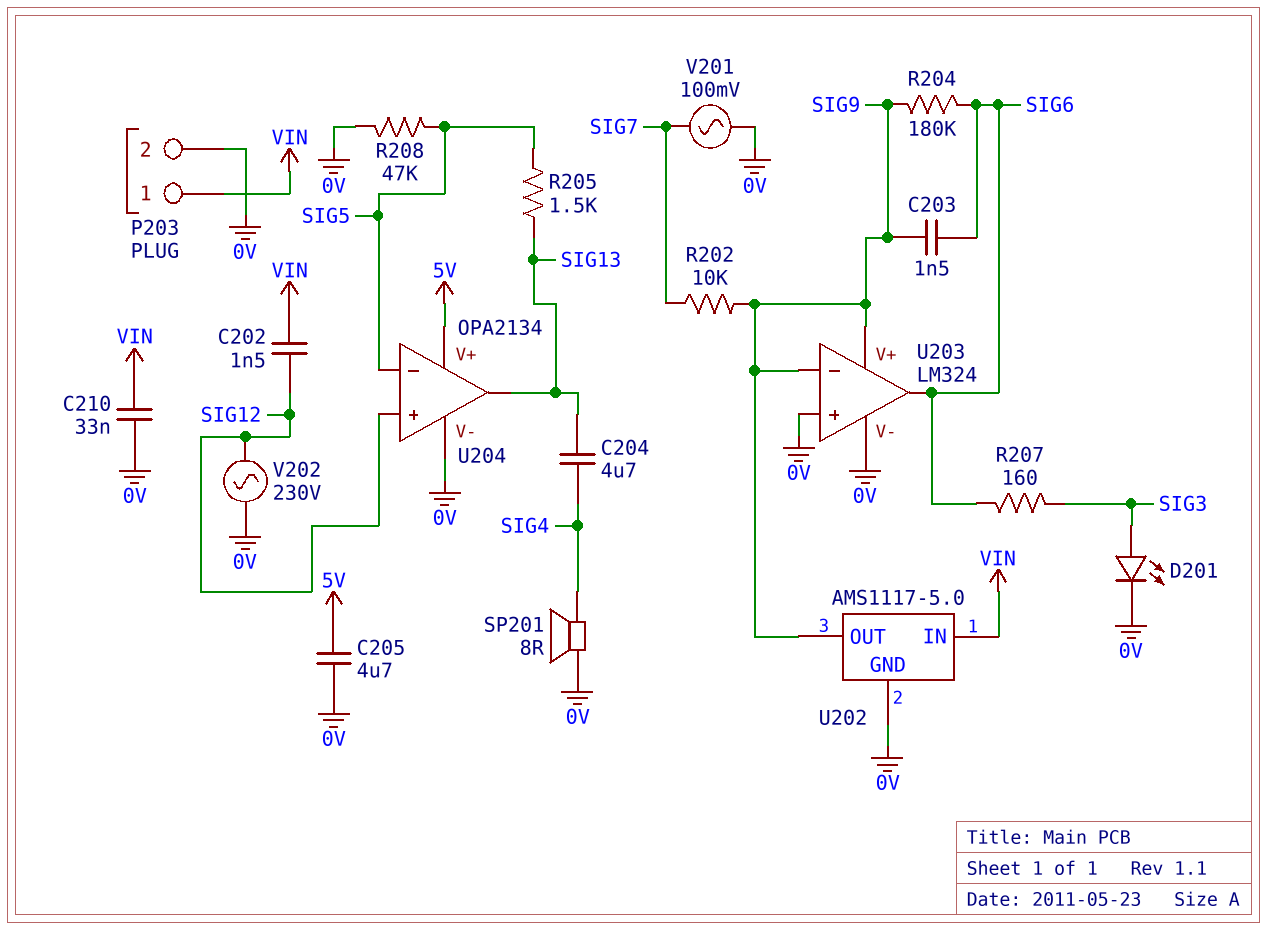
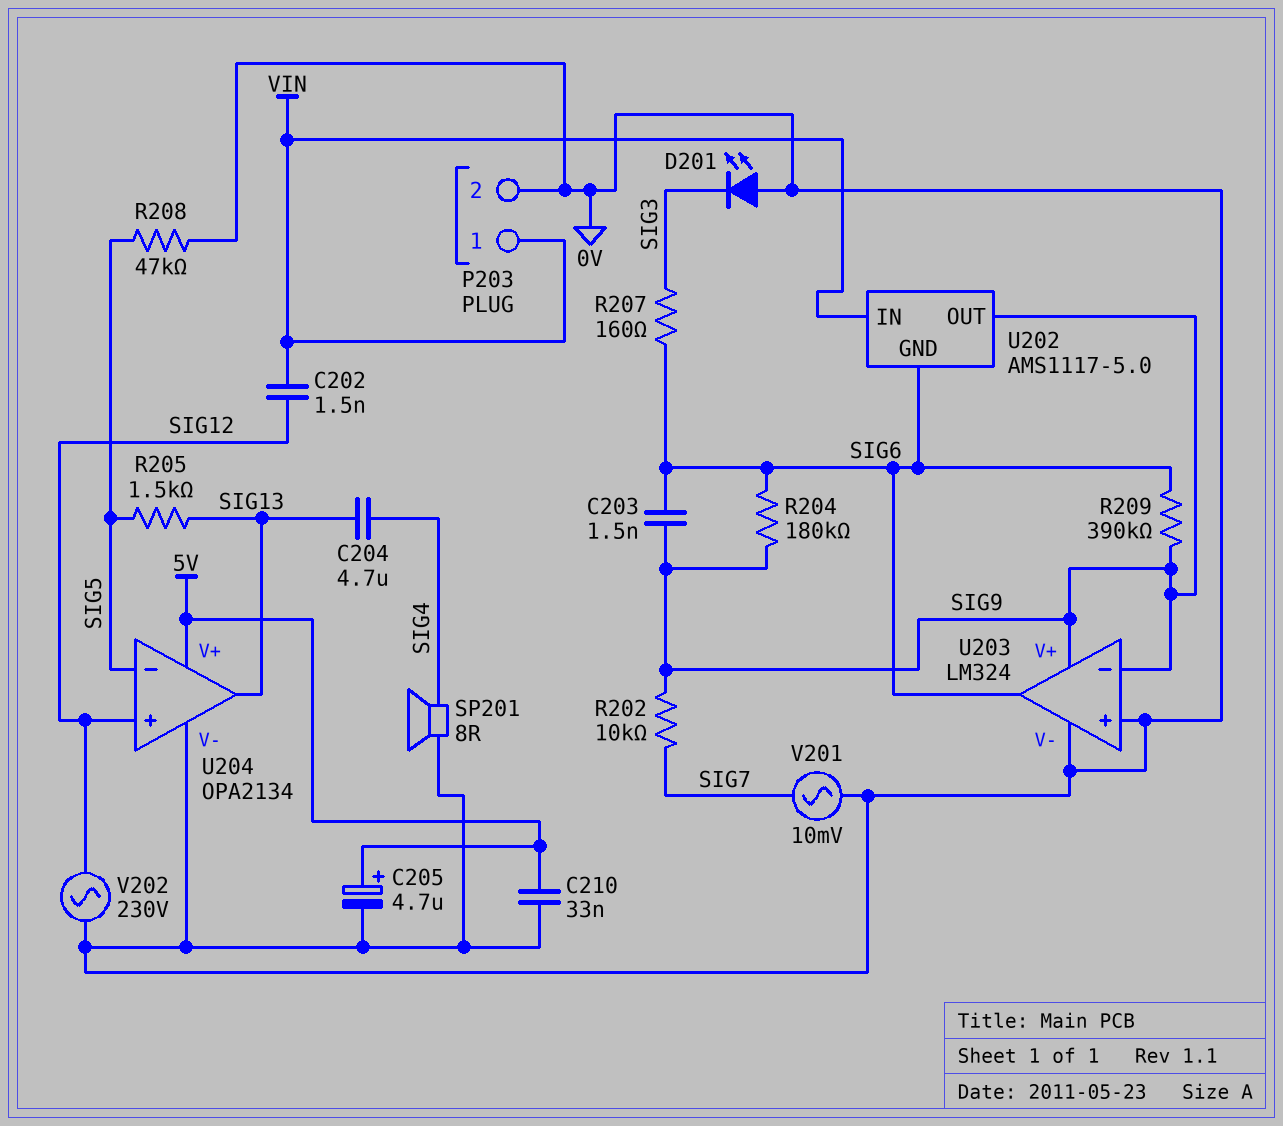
C205: 4.7uF (0V, 5V) -> 4.7uF (plus 5V, minus 0V)
C210: 33nF (0V, VIN) -> 33nF (0V, 5V)
D201: LED (A SIG3, K 0V) -> LED (A 0V, K SIG3)
R209: none -> 390k (SIG6, SIG9)
U202 pin GND: 0V -> SIG6
V201: AC 100mV (0V, SIG7) -> AC 10mV (0V, SIG7)

